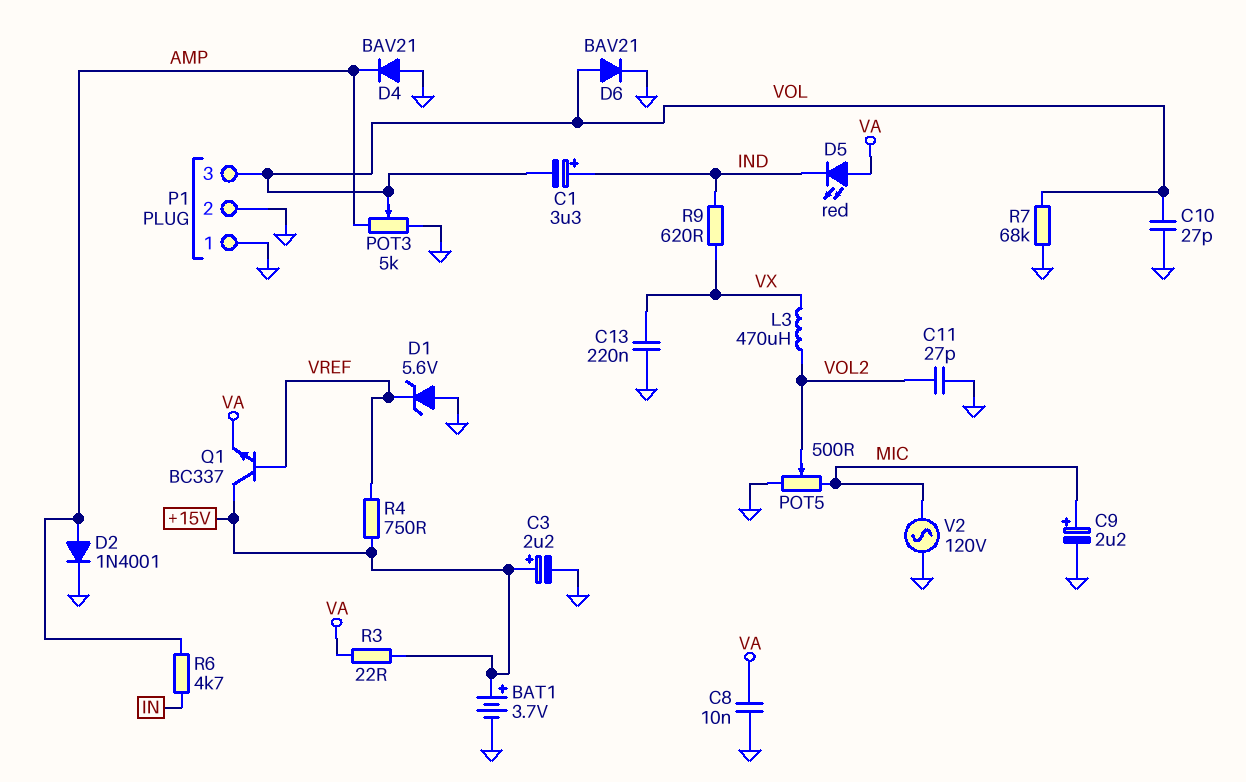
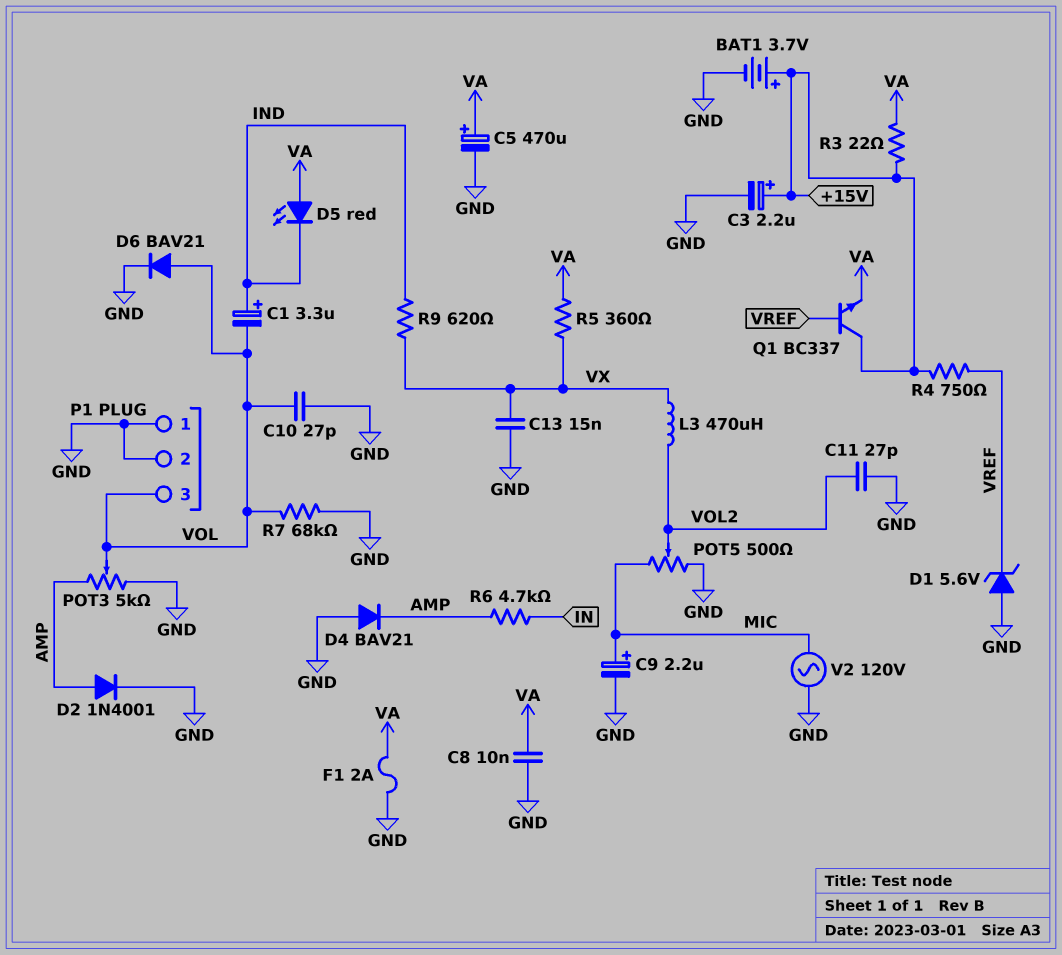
C5: none -> 470uF (plus VA, minus GND)
C13: 220nF (GND, VX) -> 15nF (GND, VX)
F1: none -> 2A (GND, VA)
R5: none -> 360 (VA, VX)

